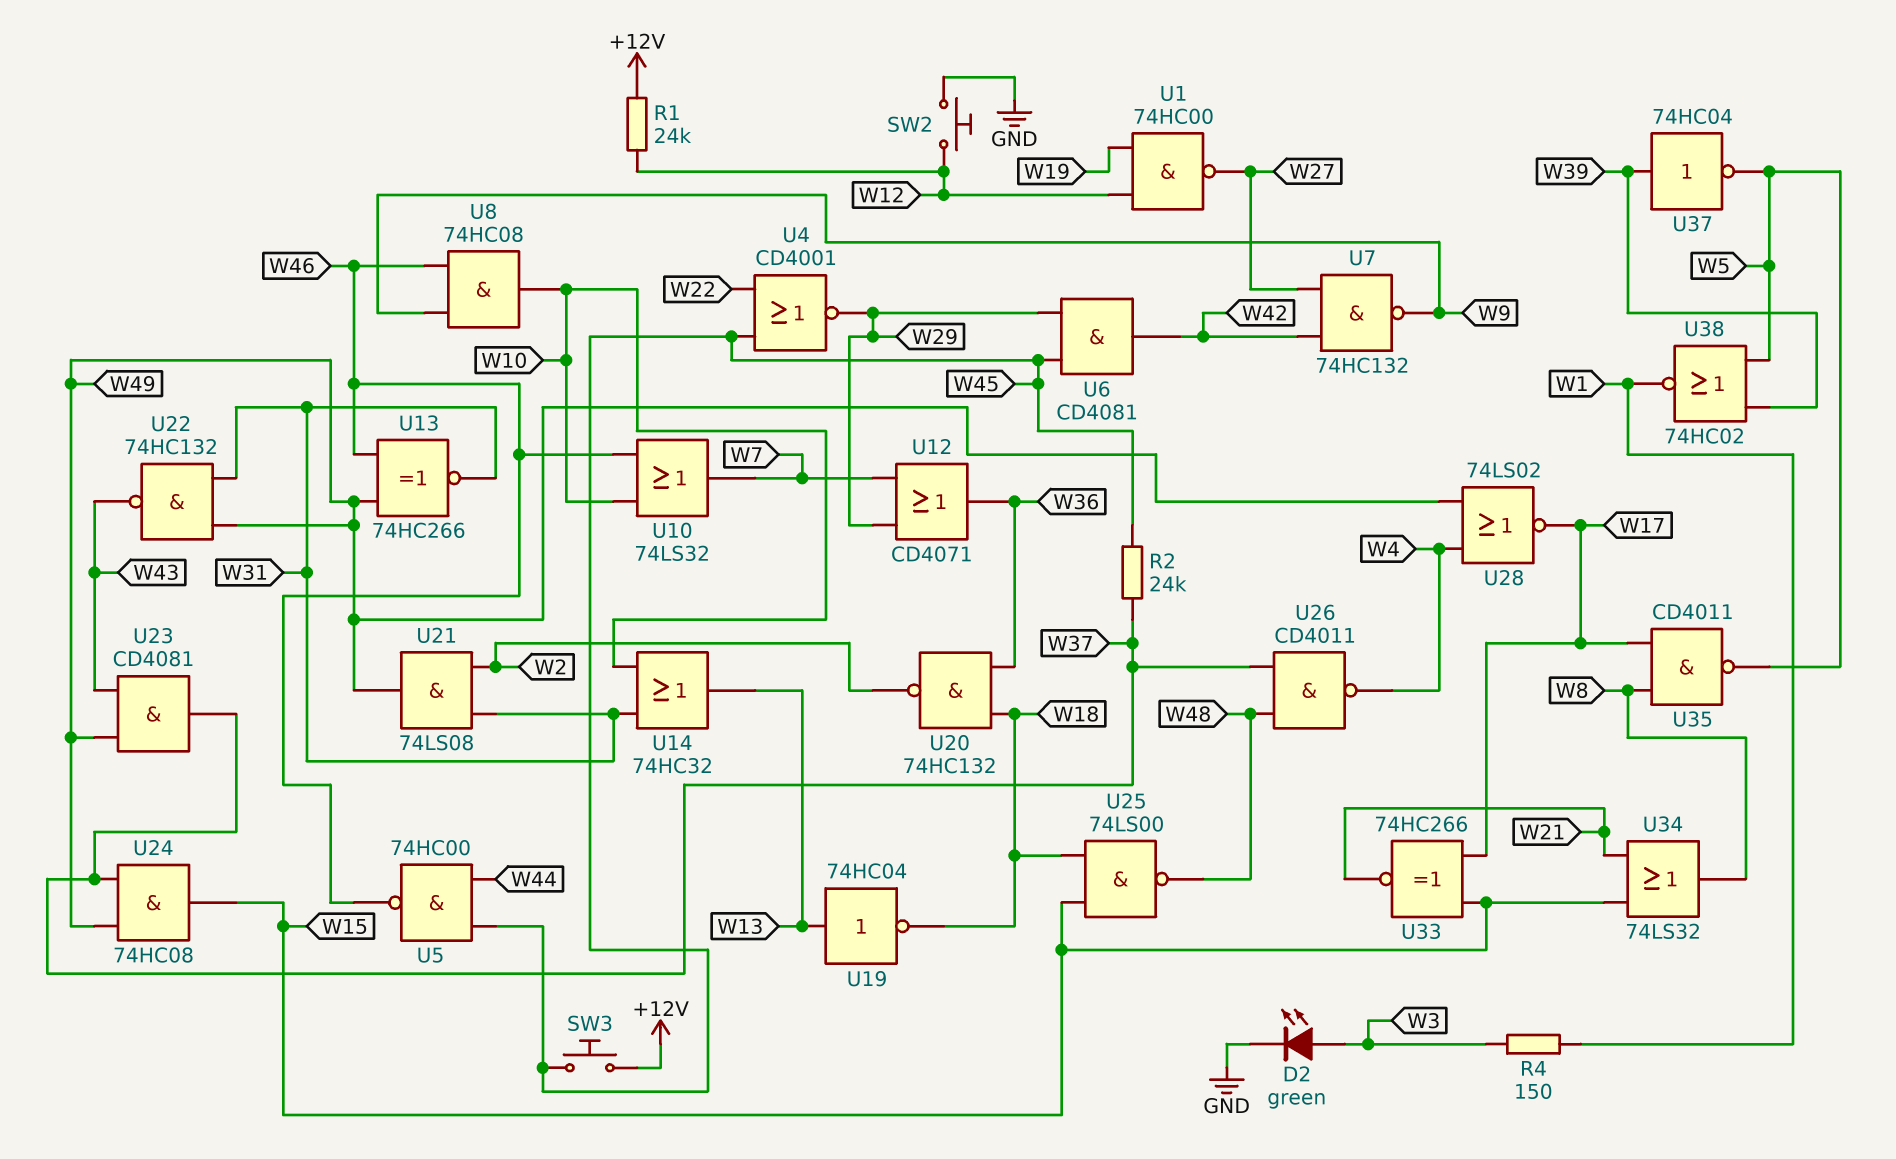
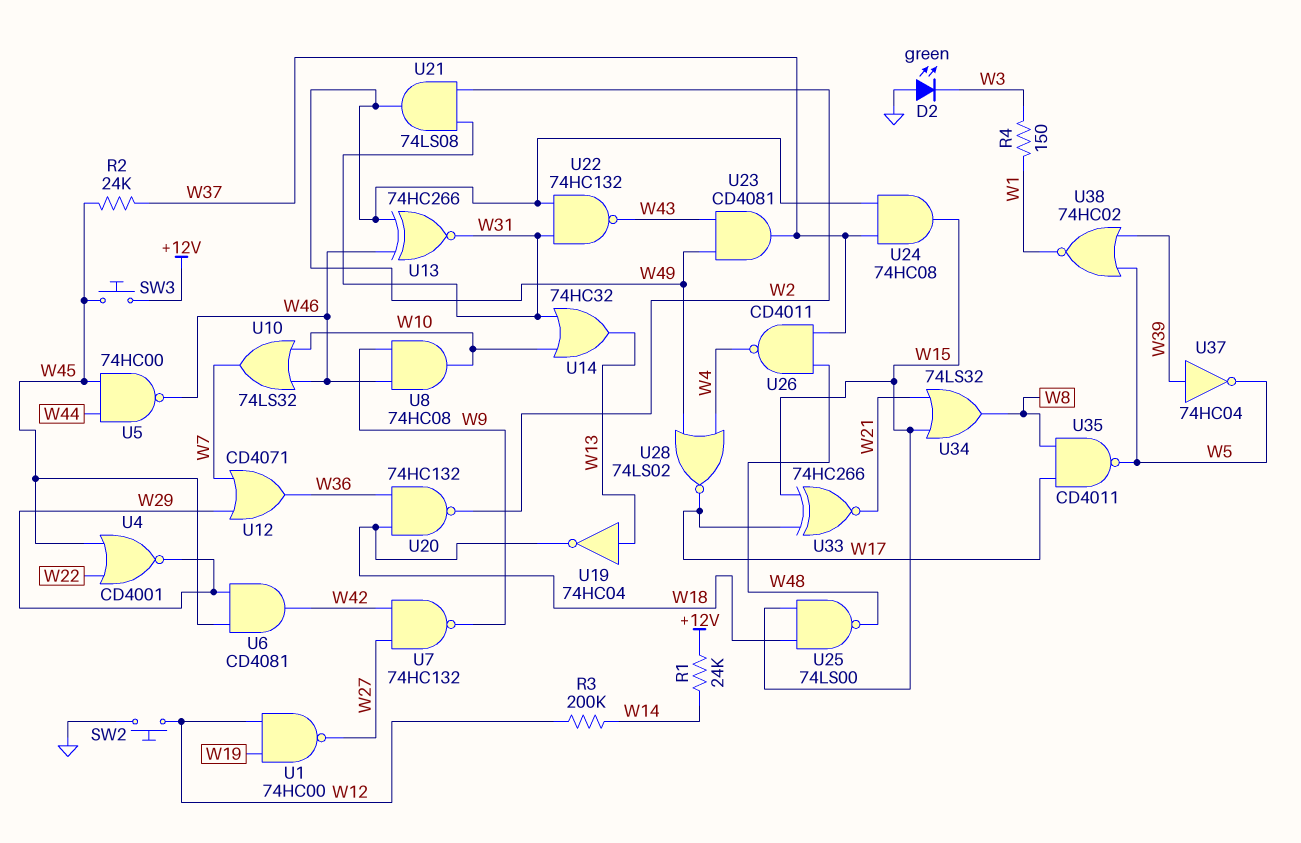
D2: LED green (A W3, K GND) -> LED green (A GND, K W3)
R1: 24k (+12V, W12) -> 24k (+12V, W14)
R3: none -> 200k (W12, W14)

